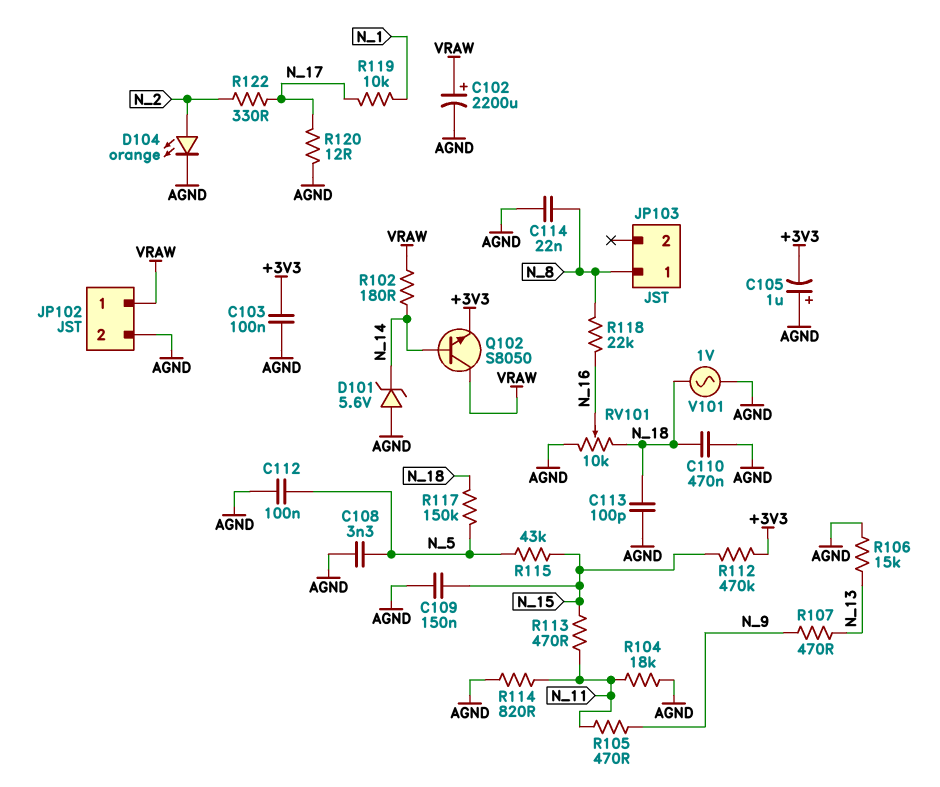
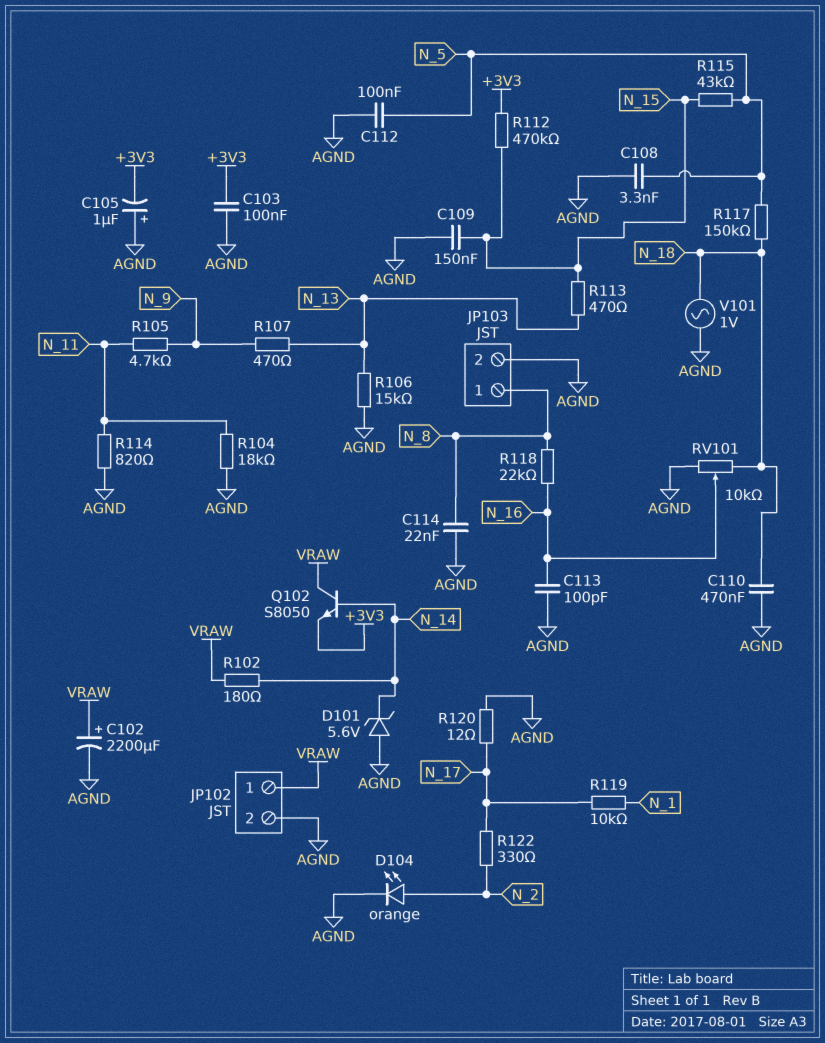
C113: 100pF (AGND, N_18) -> 100pF (AGND, N_16)
JP103 pin 2: none -> AGND
R105: 470 (N_9, N_11) -> 4.7k (N_9, N_11)
R113: 470 (N_11, N_15) -> 470 (N_13, N_15)

